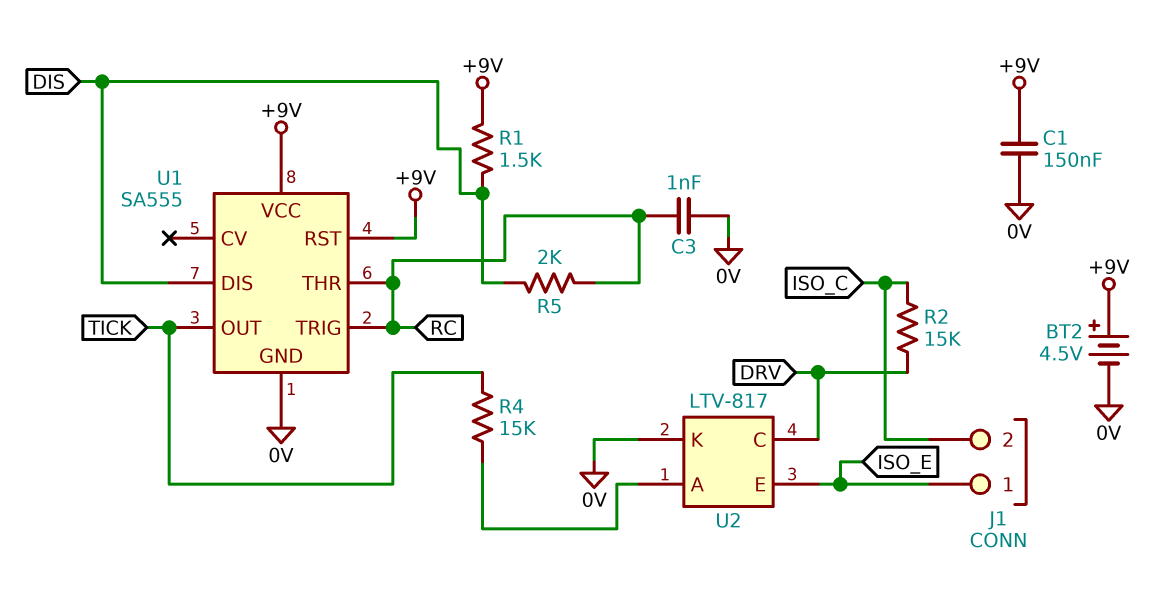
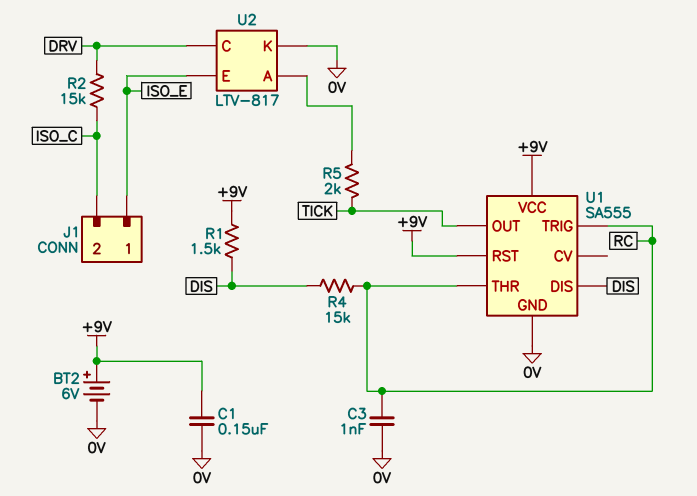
BT2: 4.5V (plus +9V, minus 0V) -> 6V (plus +9V, minus 0V)
R4: 15k (TICK, U2/A) -> 15k (DIS, RC)
R5: 2k (DIS, RC) -> 2k (TICK, U2/A)

